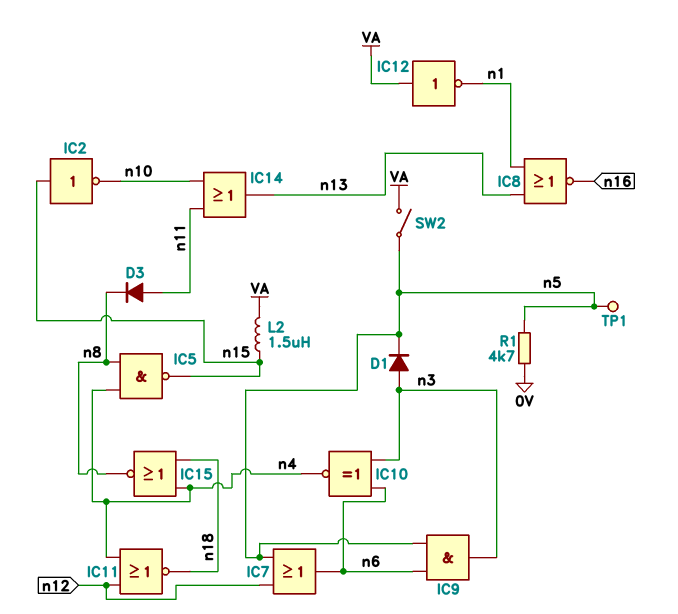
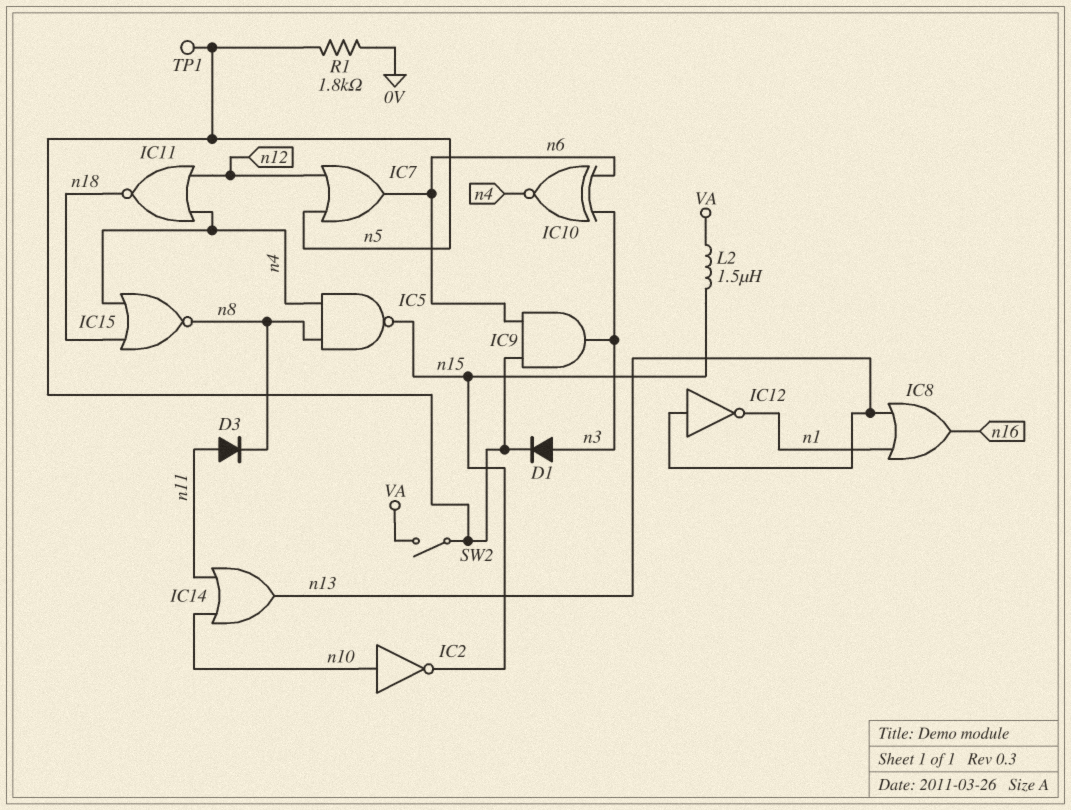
IC2: NOT (in n15, out n10) -> NOT (in n10, out n15)
IC8: NOR (in n1, in n13, out n16) -> OR (in n1, in n13, out n16)
IC12: NOT (in VA, out n1) -> NOT (in n13, out n1)
R1: 4.7k (0V, n5) -> 1.8k (0V, n5)

